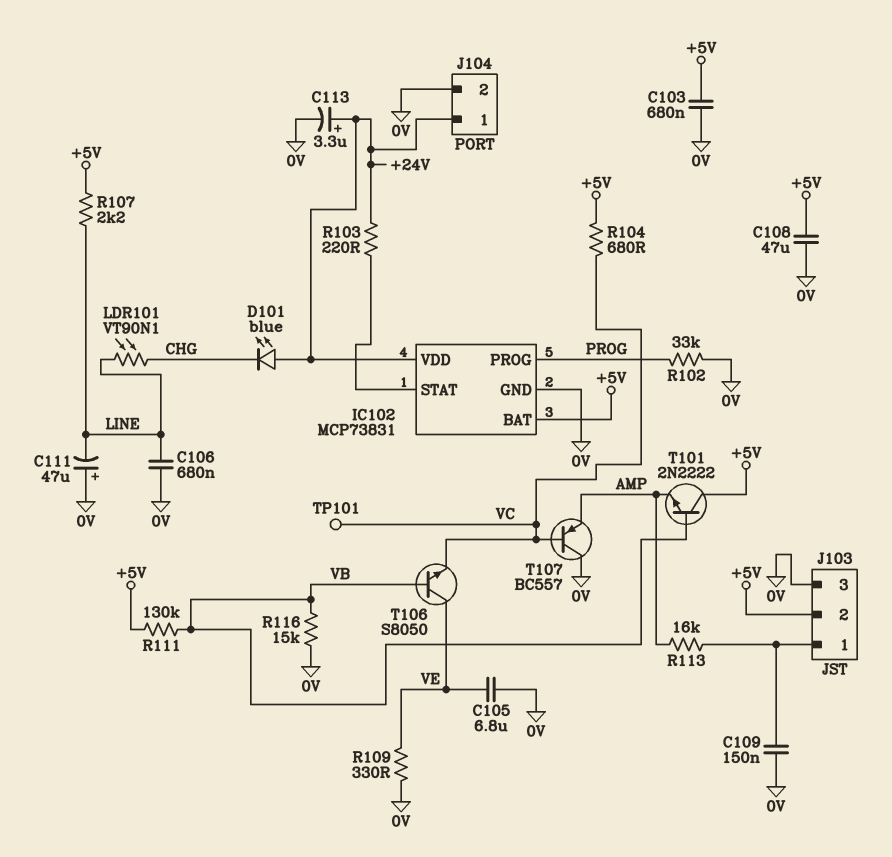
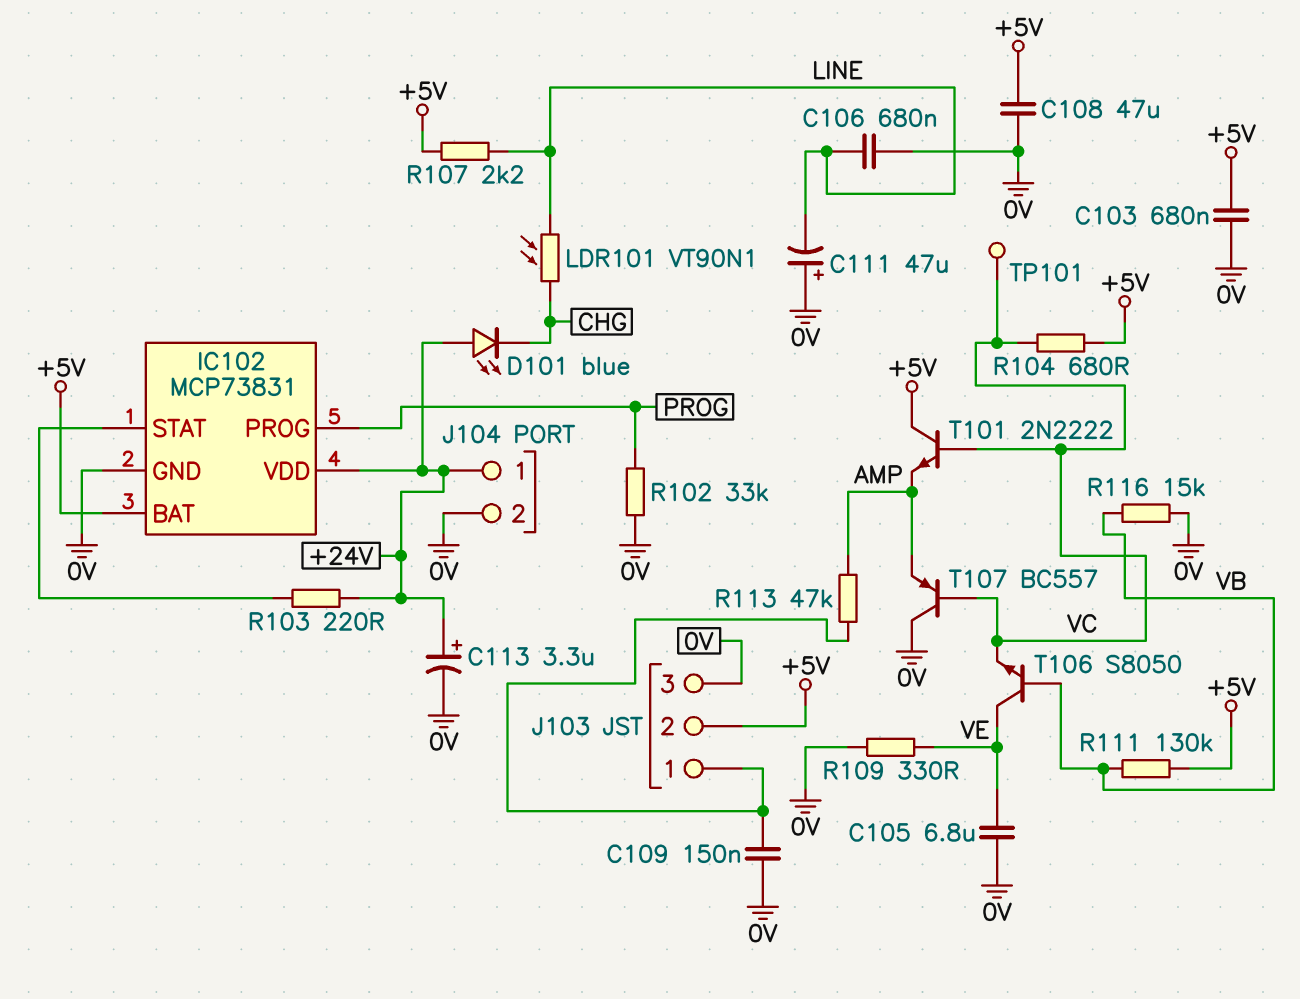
R113: 16k (AMP, J103/1) -> 47k (AMP, J103/1)
T101: NPN 2N2222 (B VB, C +5V, E AMP) -> NPN 2N2222 (B VC, C +5V, E AMP)

